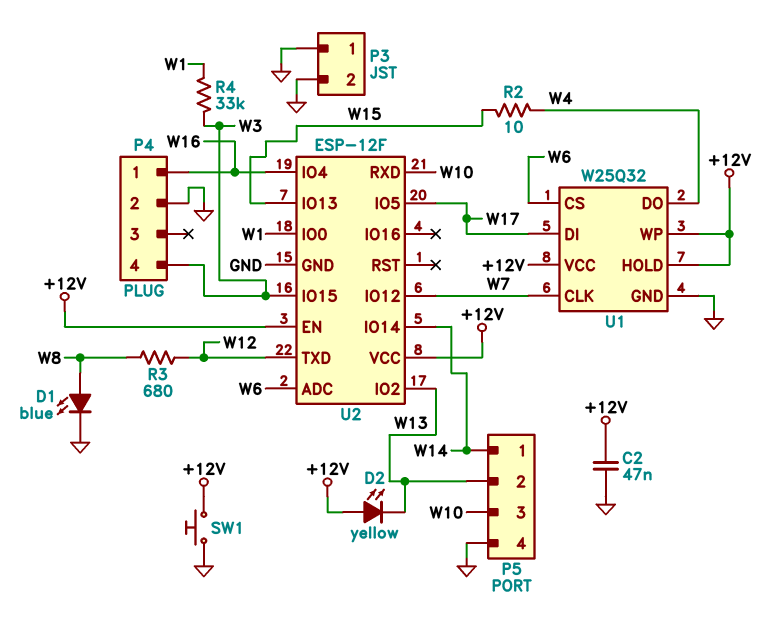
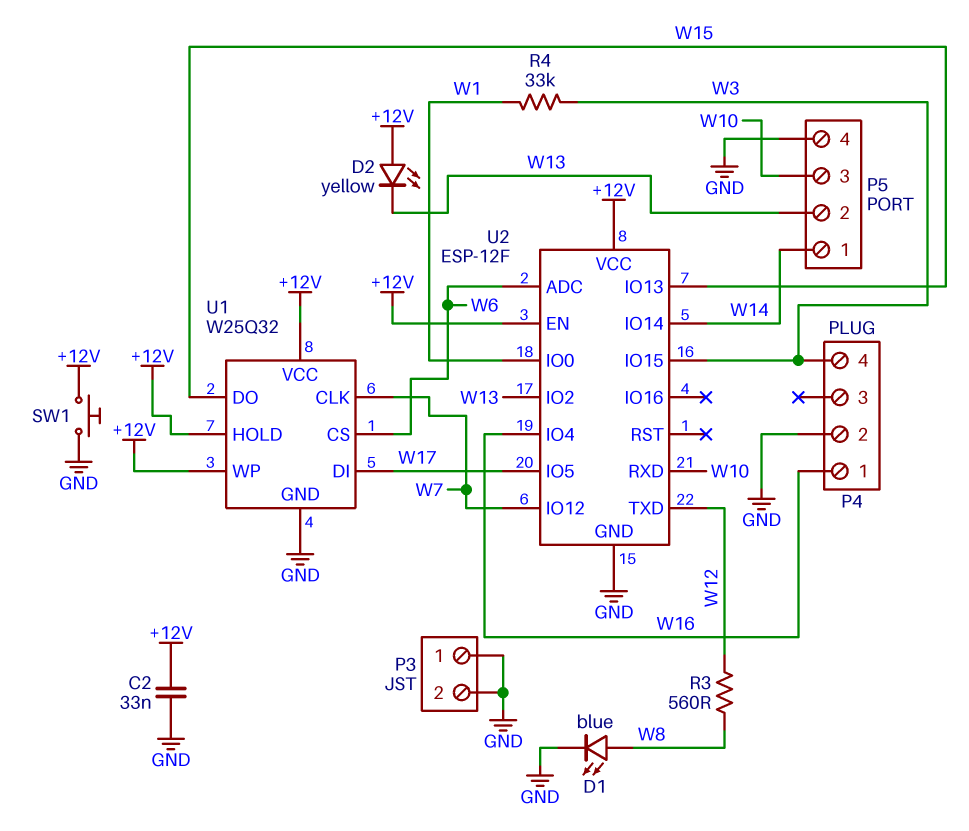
C2: 47nF (+12V, GND) -> 33nF (+12V, GND)
R2: 10 (W4, W15) -> none
R3: 680 (W8, W12) -> 560 (W8, W12)
U1 pin DO: W4 -> W15

